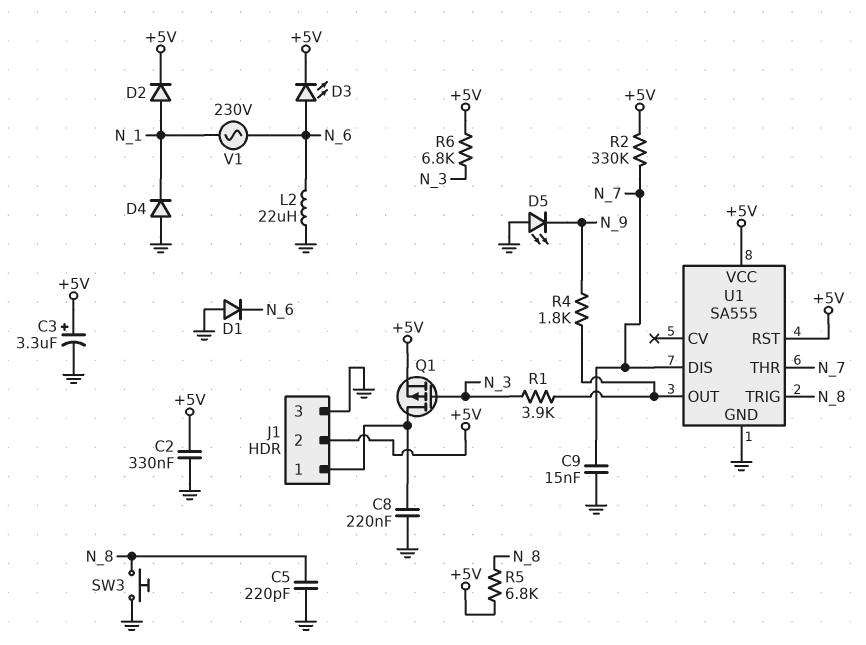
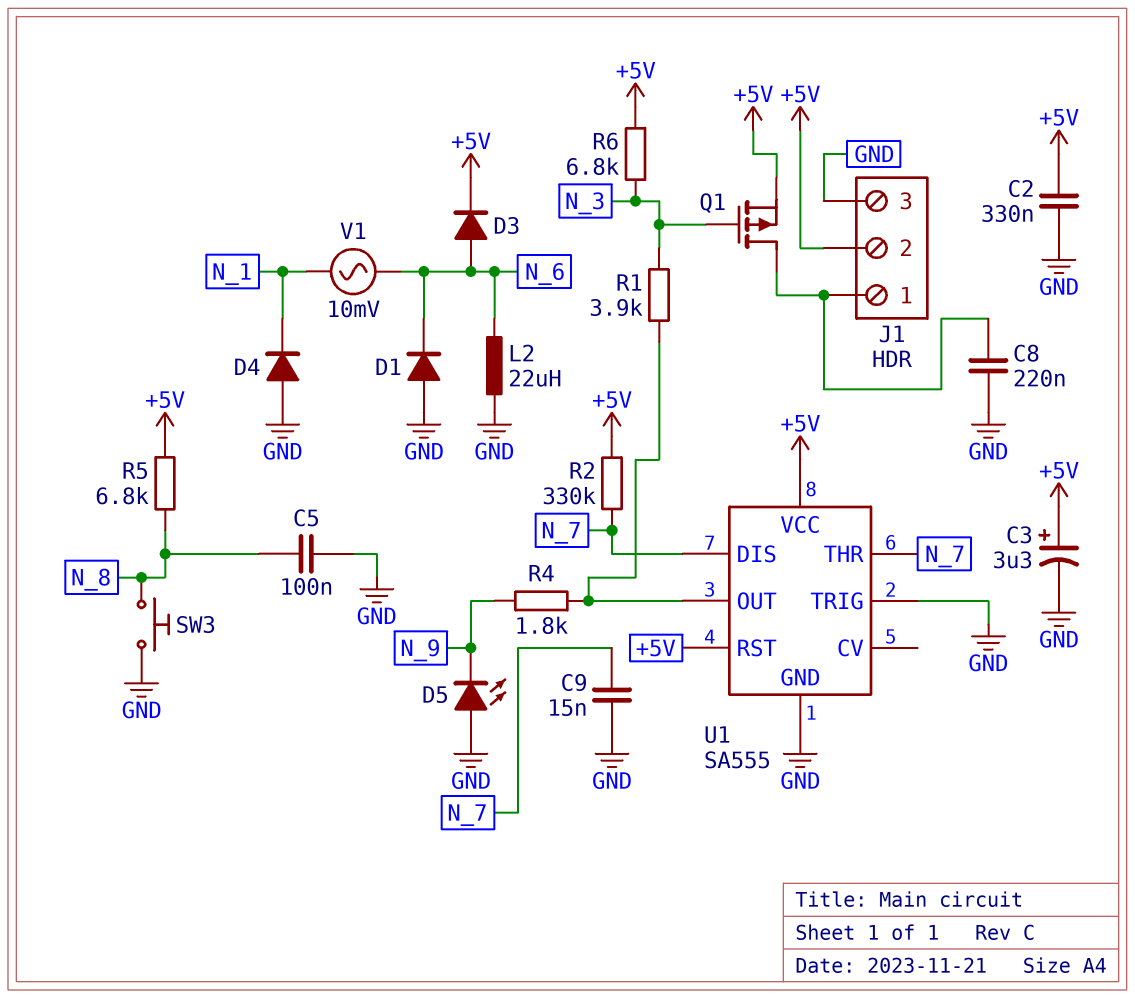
C5: 220pF (GND, N_8) -> 100nF (GND, N_8)
D2: diode (A N_1, K +5V) -> none
D3: LED (A N_6, K +5V) -> diode (A N_6, K +5V)
U1 pin TRIG: N_8 -> GND
V1: AC 230V (N_1, N_6) -> AC 10mV (N_1, N_6)

